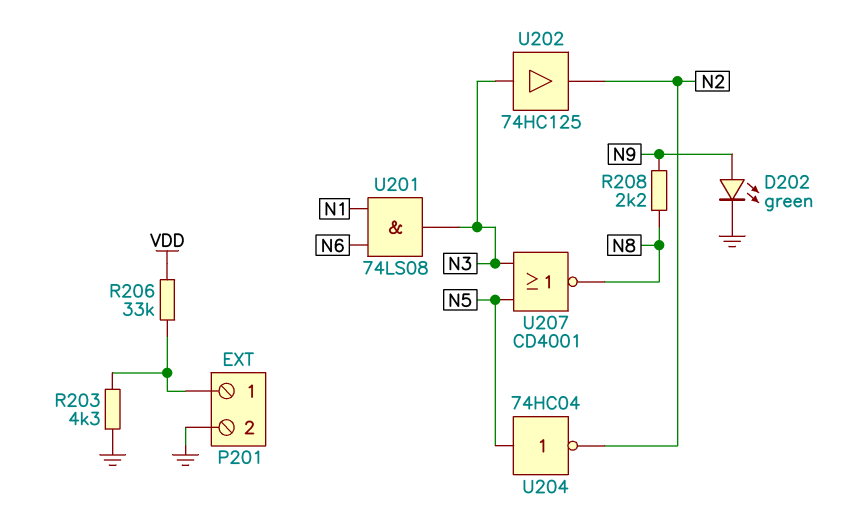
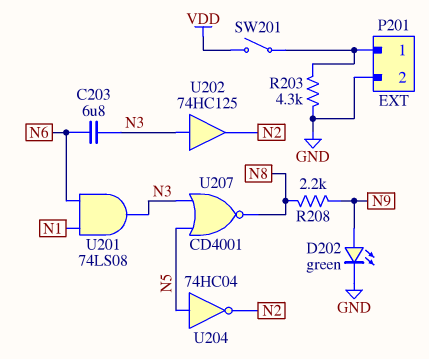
C203: none -> 6.8uF (N3, N6)
R206: 33k (P201/1, VDD) -> none
SW201: none -> switch (P201/1, VDD)

